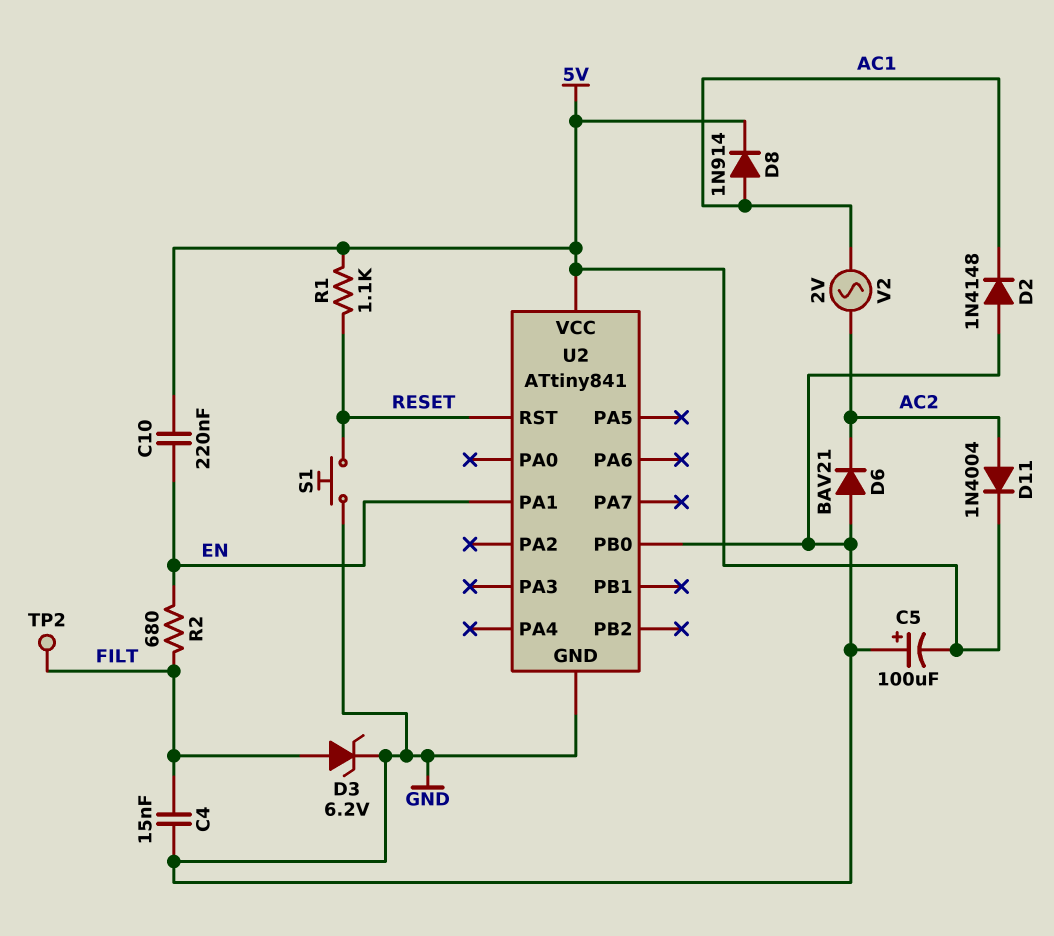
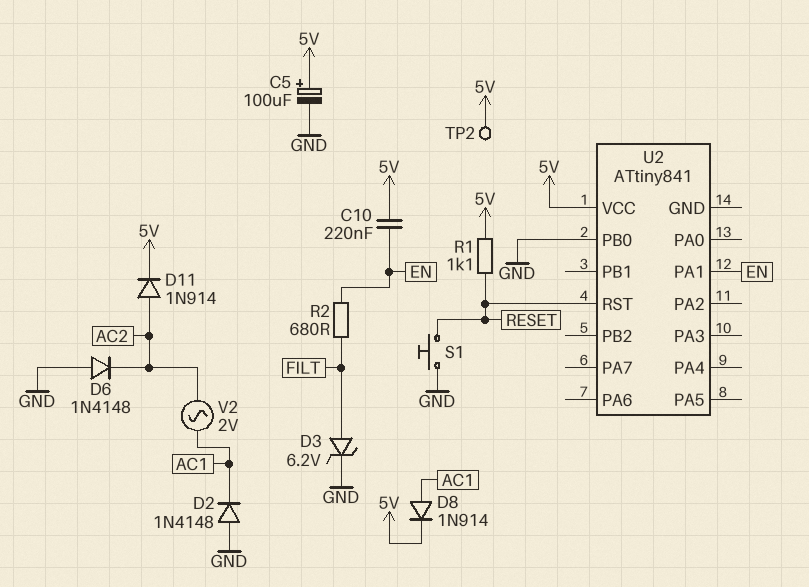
C4: 15nF (FILT, GND) -> none
C5: 100uF (plus GND, minus 5V) -> 100uF (plus 5V, minus GND)
D6: diode BAV21 (A GND, K AC2) -> diode 1N4148 (A GND, K AC2)
D11: diode 1N4004 (A AC2, K 5V) -> diode 1N914 (A AC2, K 5V)
TP2: test point (FILT) -> test point (5V)
U2 pin GND: GND -> none

